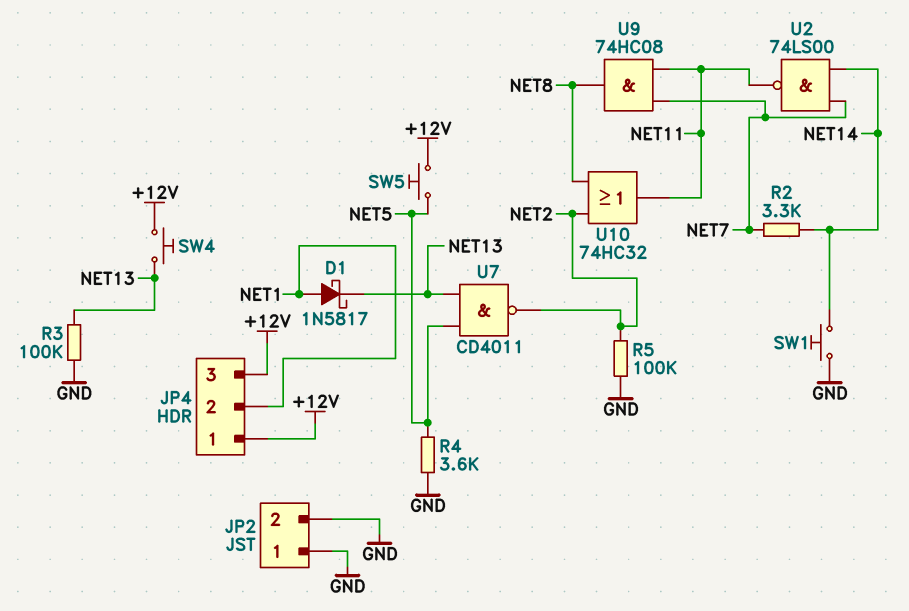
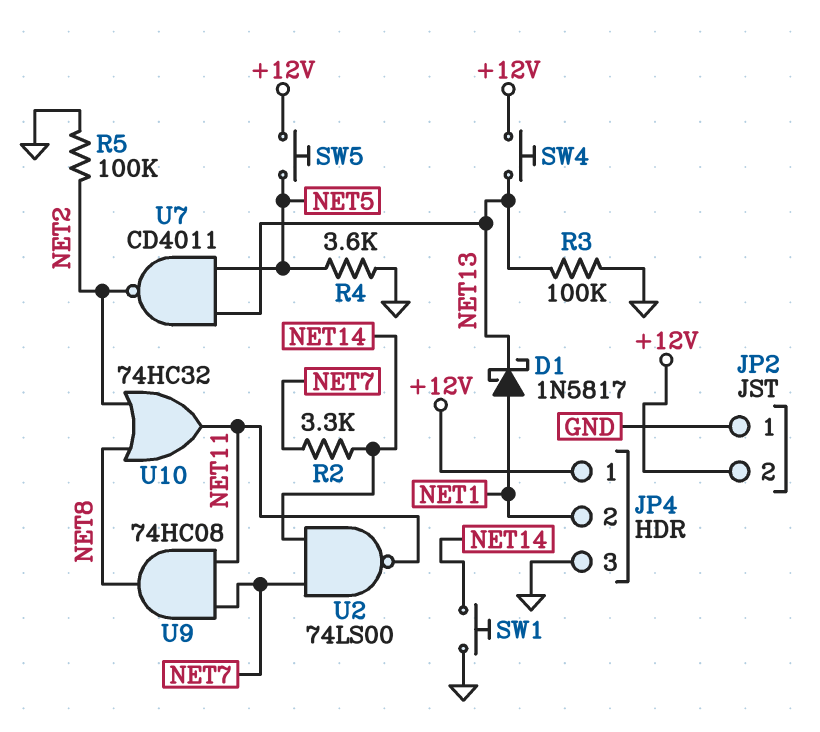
JP2 pin 2: GND -> +12V
JP4 pin 3: +12V -> GND

